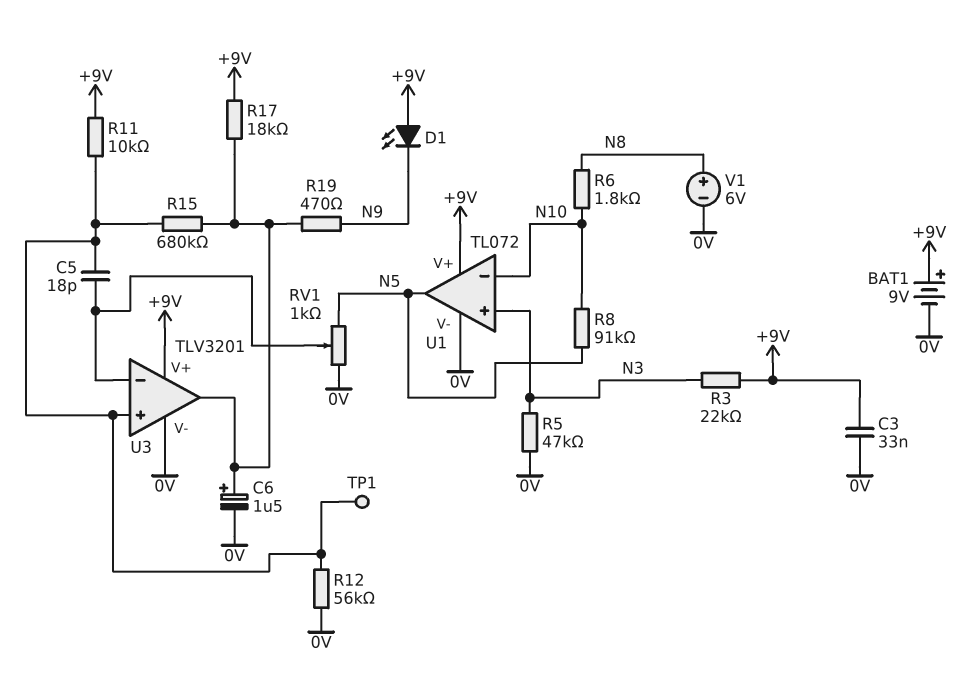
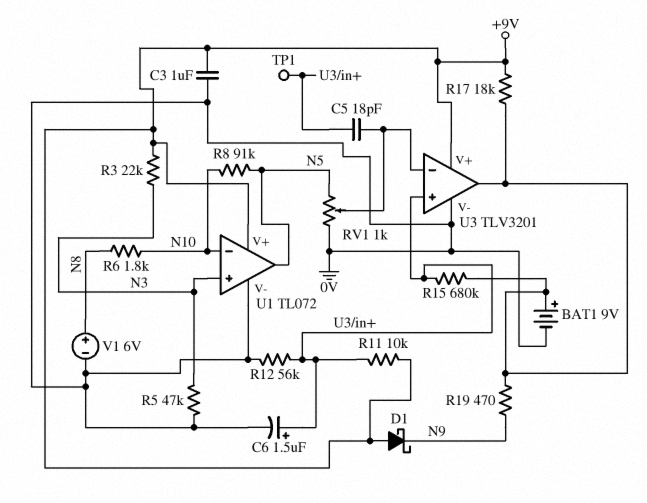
BAT1: 9V (plus +9V, minus 0V) -> 9V (plus U3/out, minus 0V)
C3: 33nF (+9V, 0V) -> 1uF (+9V, 0V)
C6: 1.5uF (plus U3/out, minus 0V) -> 1.5uF (plus U3/in+, minus 0V)
D1: LED (A +9V, K N9) -> schottky (A +9V, K N9)

